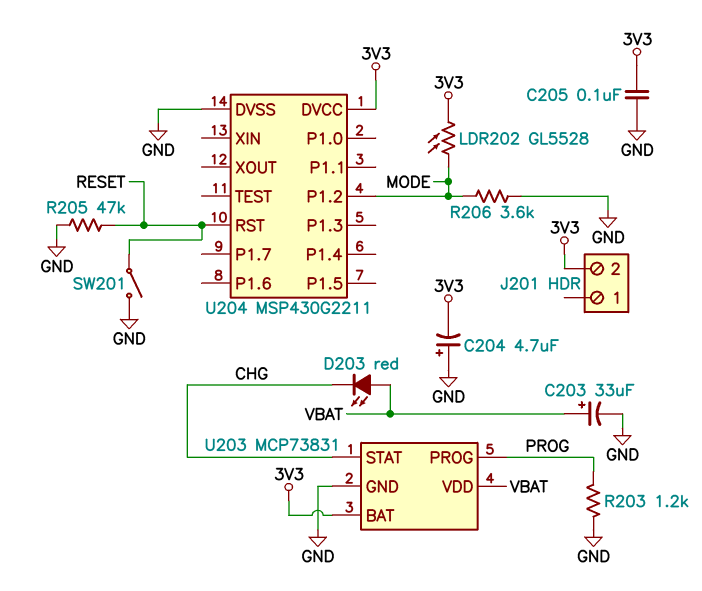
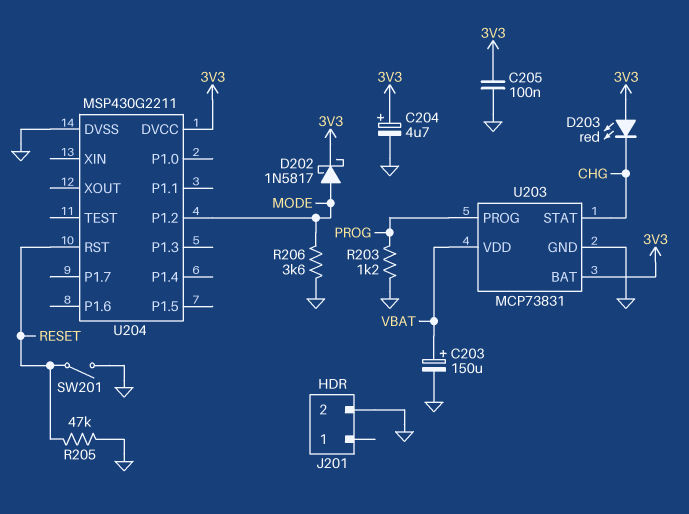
C203: 33uF (plus VBAT, minus GND) -> 150uF (plus VBAT, minus GND)
C204: 4.7uF (plus GND, minus 3V3) -> 4.7uF (plus 3V3, minus GND)
D202: none -> schottky 1N5817 (A MODE, K 3V3)
D203: LED red (A VBAT, K CHG) -> LED red (A 3V3, K CHG)
J201 pin 2: 3V3 -> GND
LDR202: GL5528 (3V3, MODE) -> none

